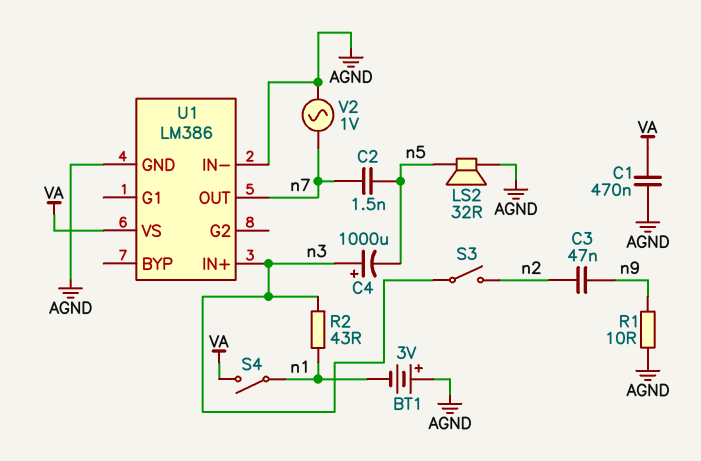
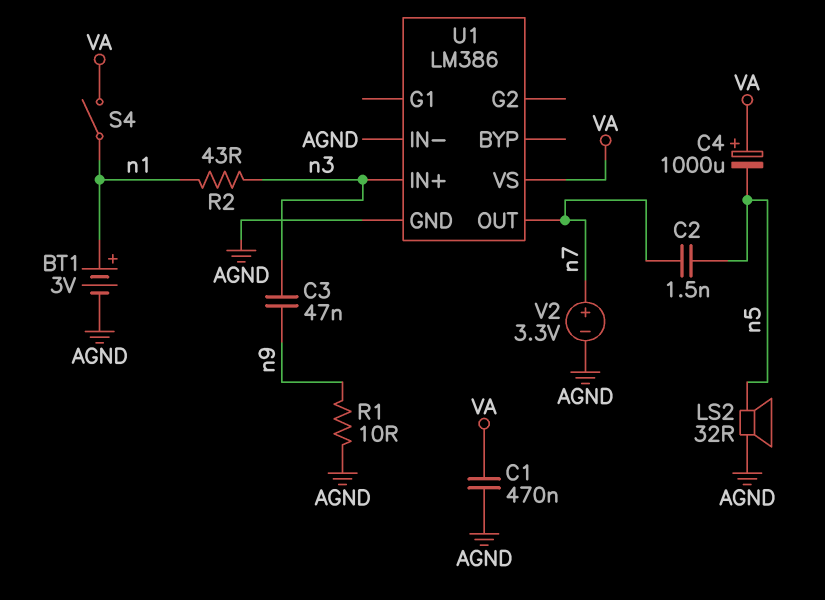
BT1: 3V (plus AGND, minus n1) -> 3V (plus n1, minus AGND)
C3: 47nF (n2, n9) -> 47nF (n3, n9)
C4: 1000uF (plus n3, minus n5) -> 1000uF (plus VA, minus n5)
S3: switch (n2, n3) -> none
V2: AC 1V (AGND, n7) -> 3.3V (plus n7, minus AGND)

